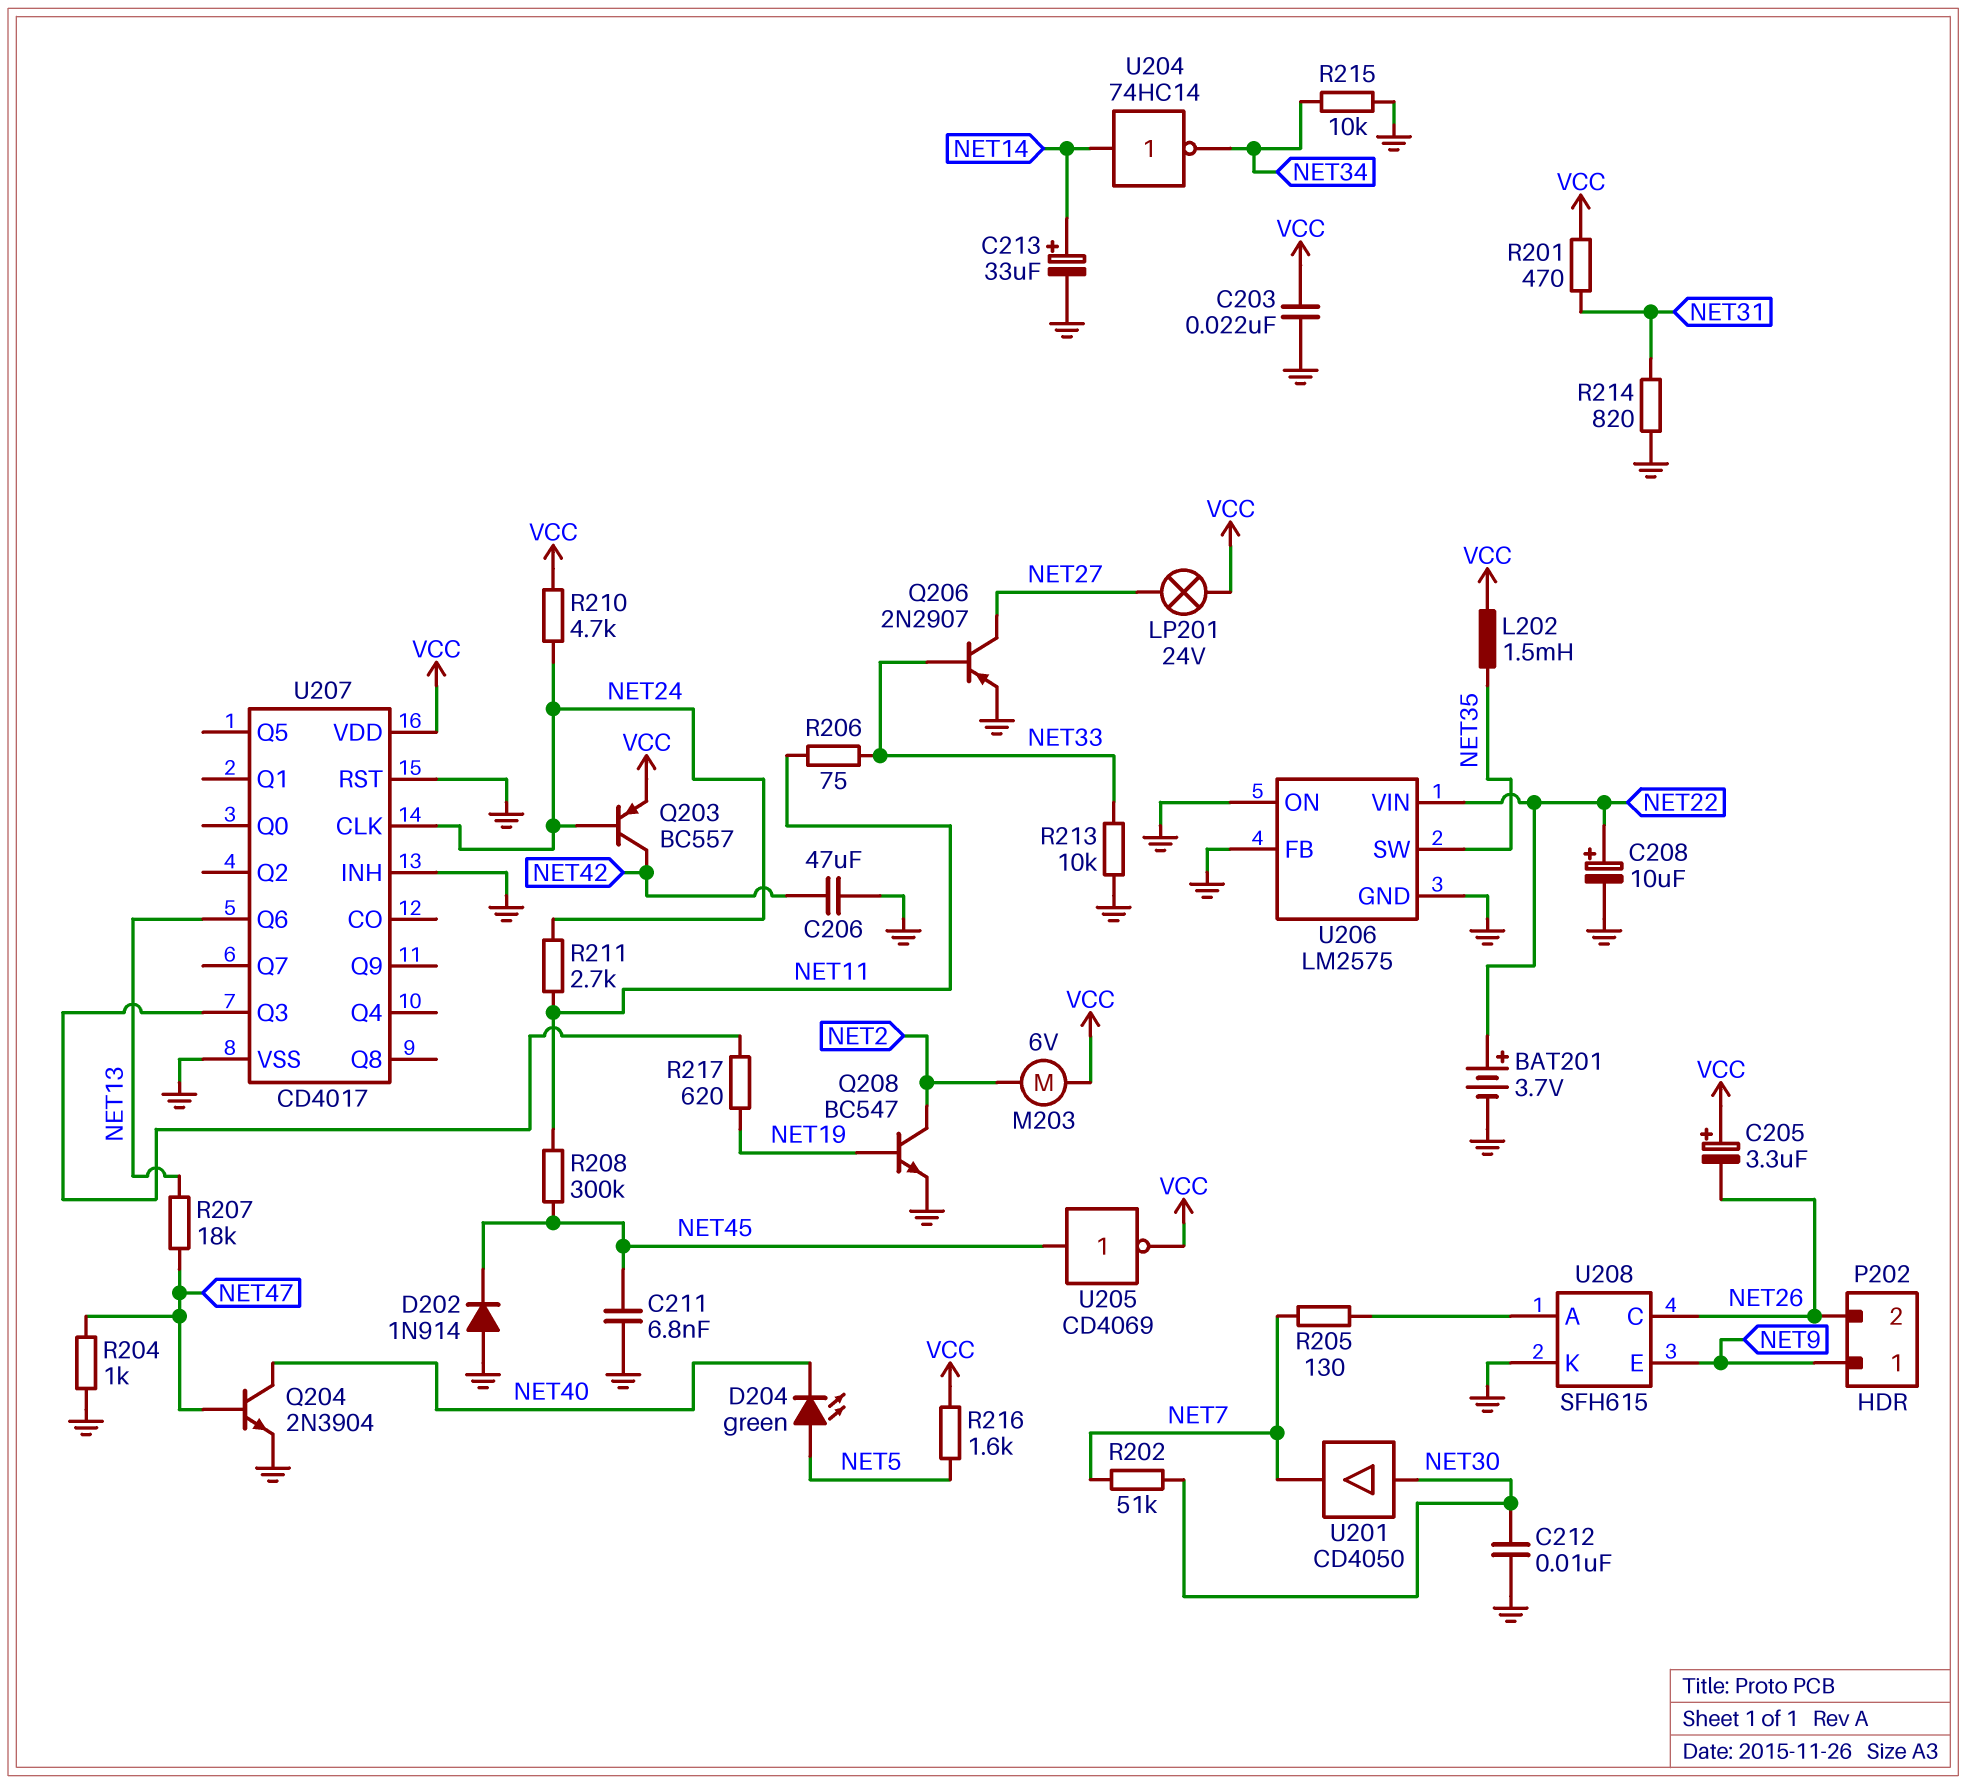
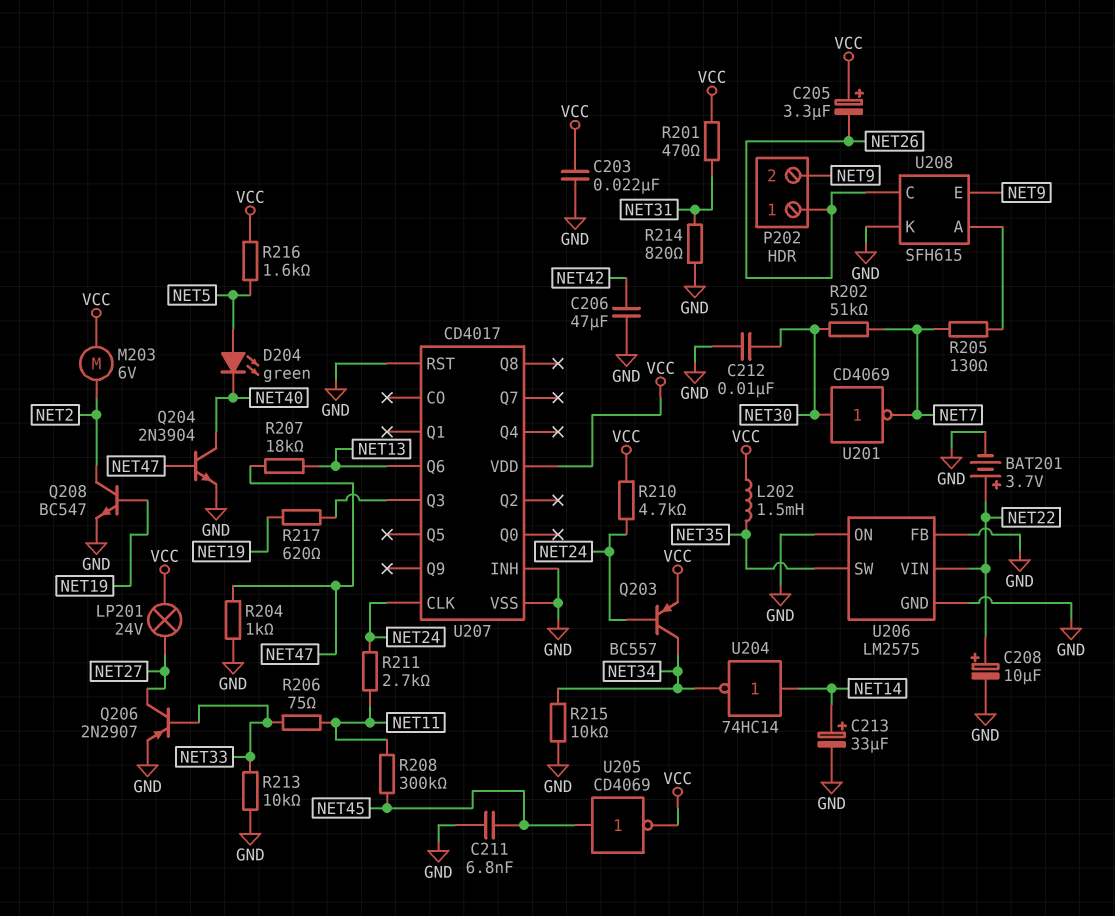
D202: diode 1N914 (A GND, K NET45) -> none
P202 pin 1: NET9 -> NET26
P202 pin 2: NET26 -> NET9
Q203: PNP BC557 (B NET24, C NET42, E VCC) -> PNP BC557 (B NET24, C NET34, E VCC)
U201: buffer CD4050 (in NET30, out NET7) -> NOT CD4069 (in NET30, out NET7)

